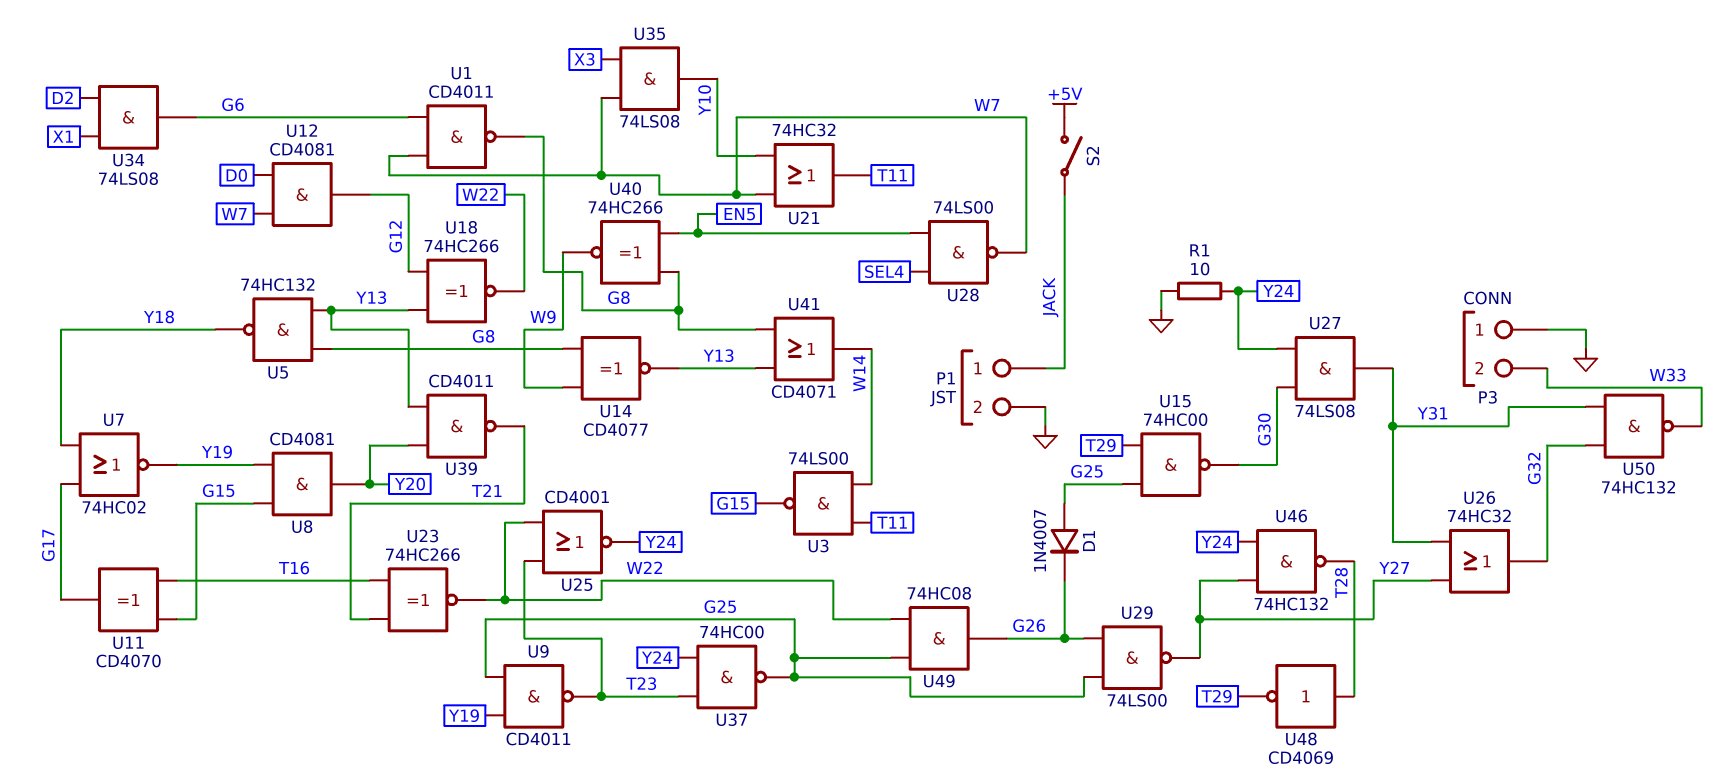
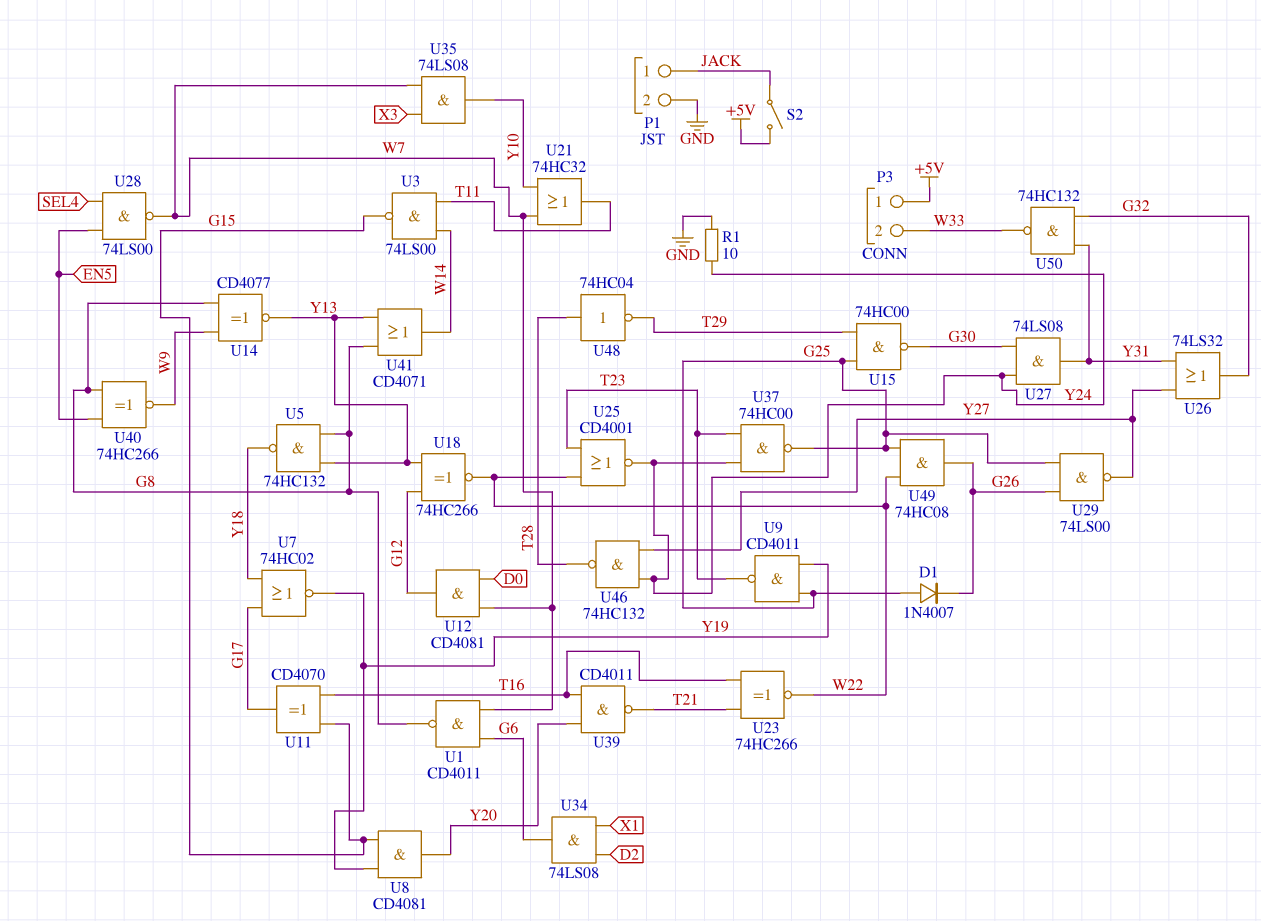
P3 pin 1: GND -> +5V
U26: OR 74HC32 (in Y27, in Y31, out G32) -> OR 74LS32 (in Y27, in Y31, out G32)
U39: NAND CD4011 (in Y13, in Y20, out T21) -> NAND CD4011 (in T16, in Y20, out T21)
U48: NOT CD4069 (in T28, out T29) -> NOT 74HC04 (in T28, out T29)

